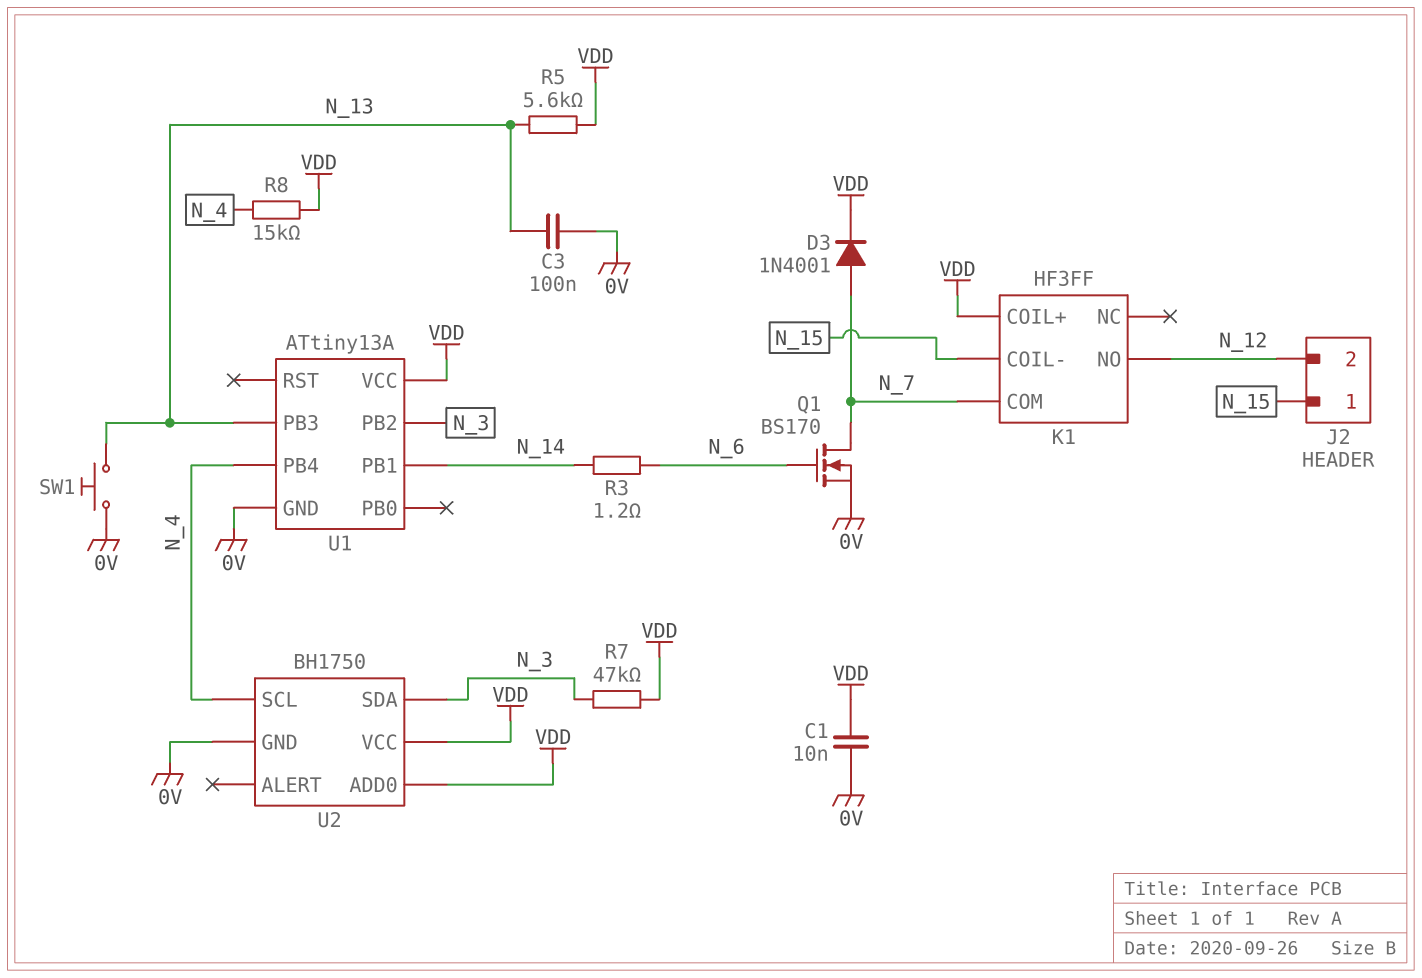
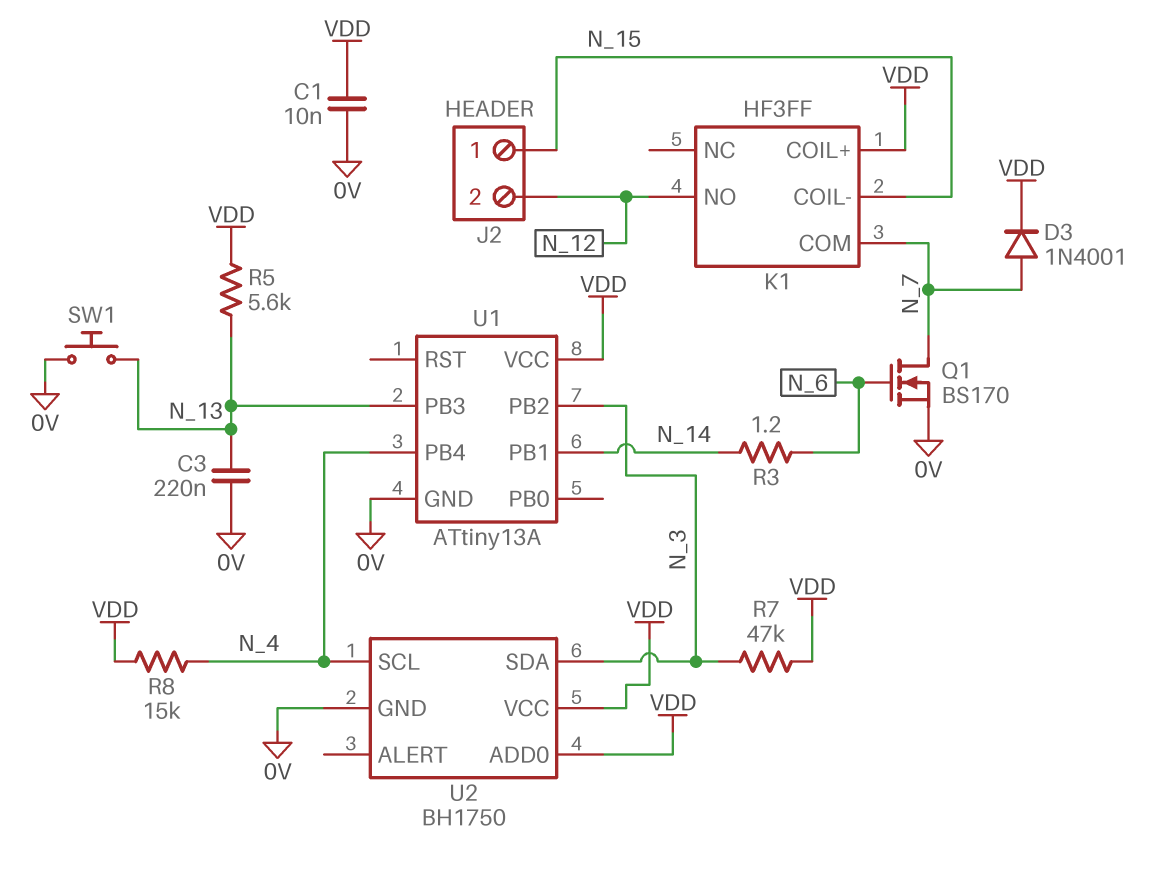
C3: 100nF (0V, N_13) -> 220nF (0V, N_13)

